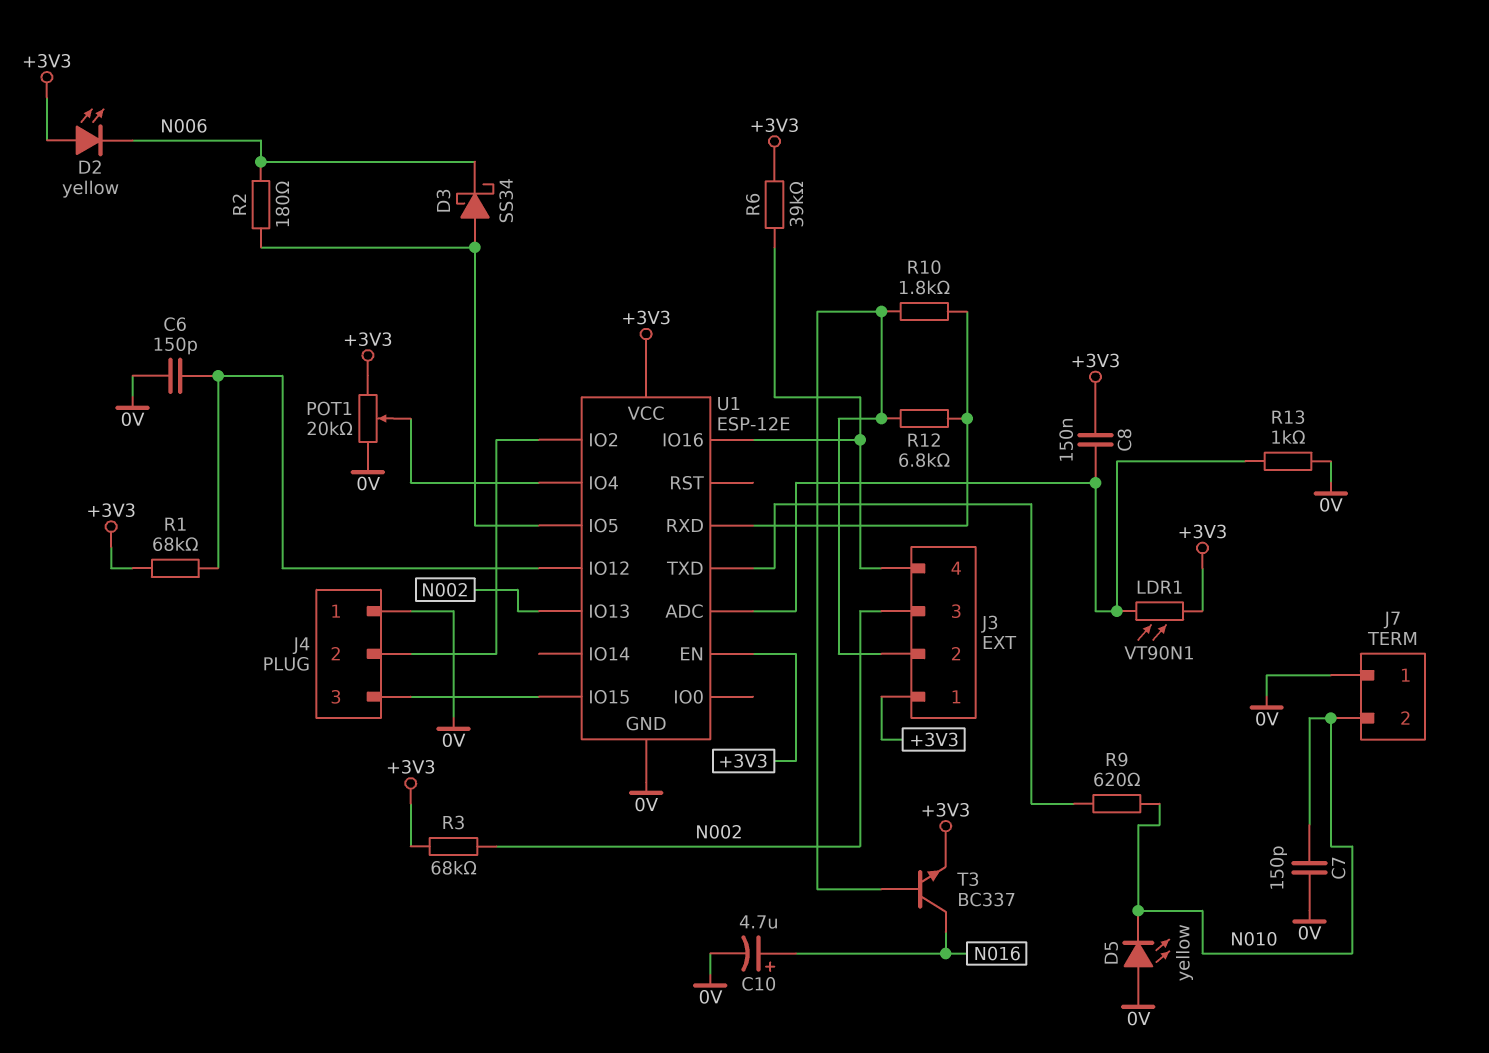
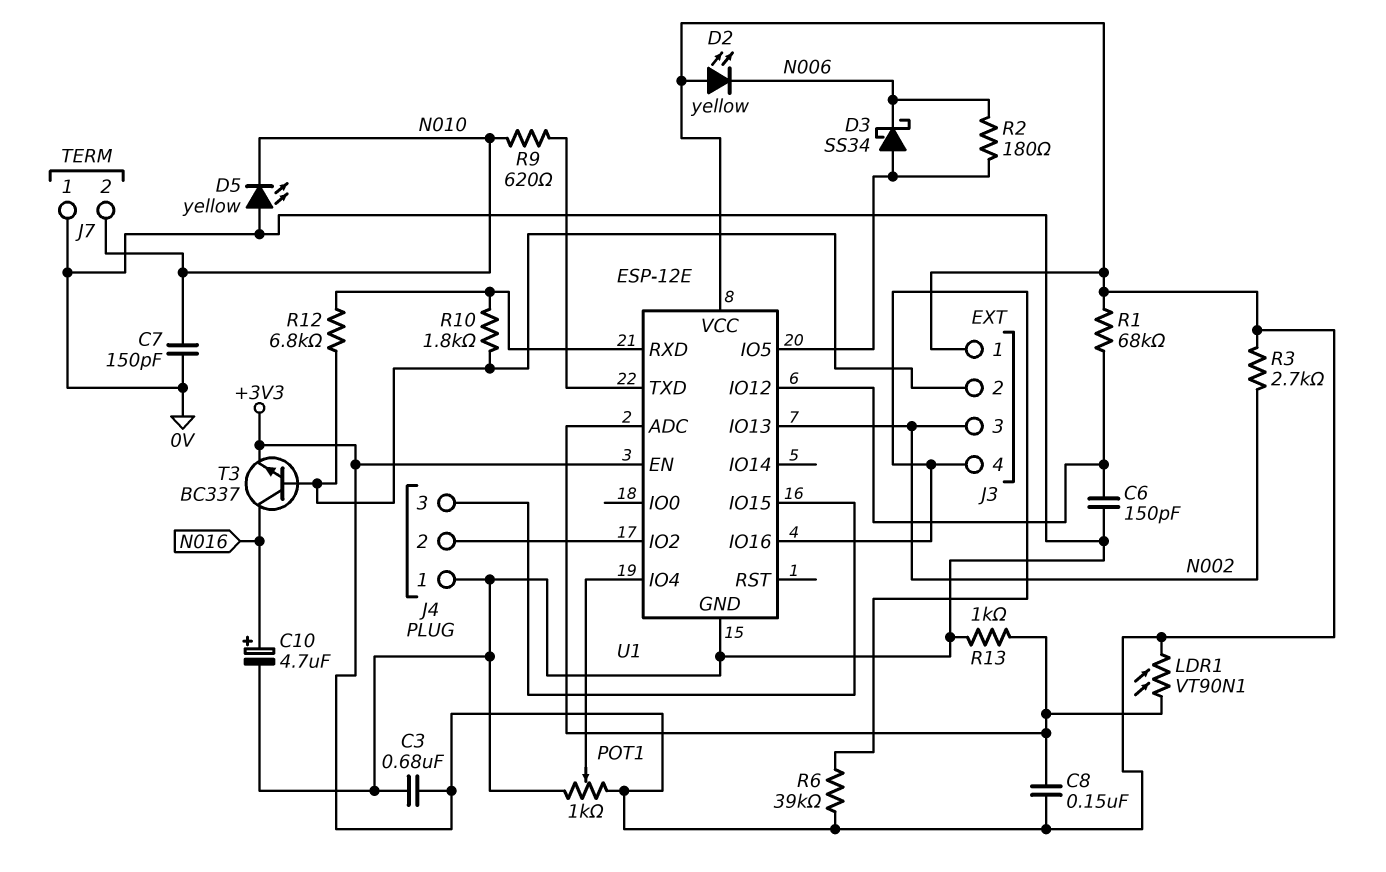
C3: none -> 680nF (+3V3, 0V)
POT1: 20k (+3V3, 0V, wiper U1/IO4) -> 1k (+3V3, 0V, wiper U1/IO4)
R3: 68k (+3V3, N002) -> 2.7k (+3V3, N002)

